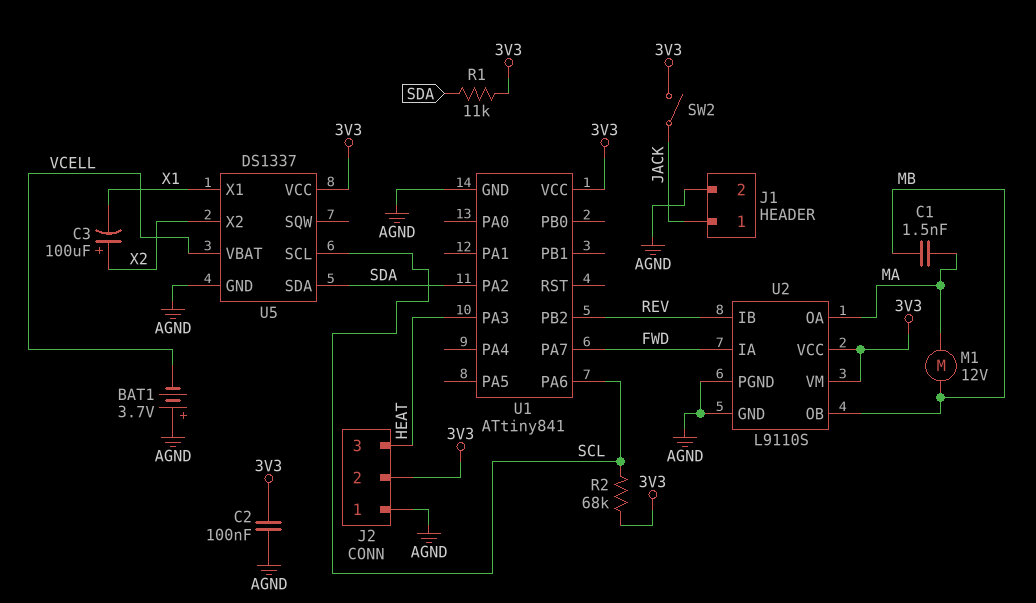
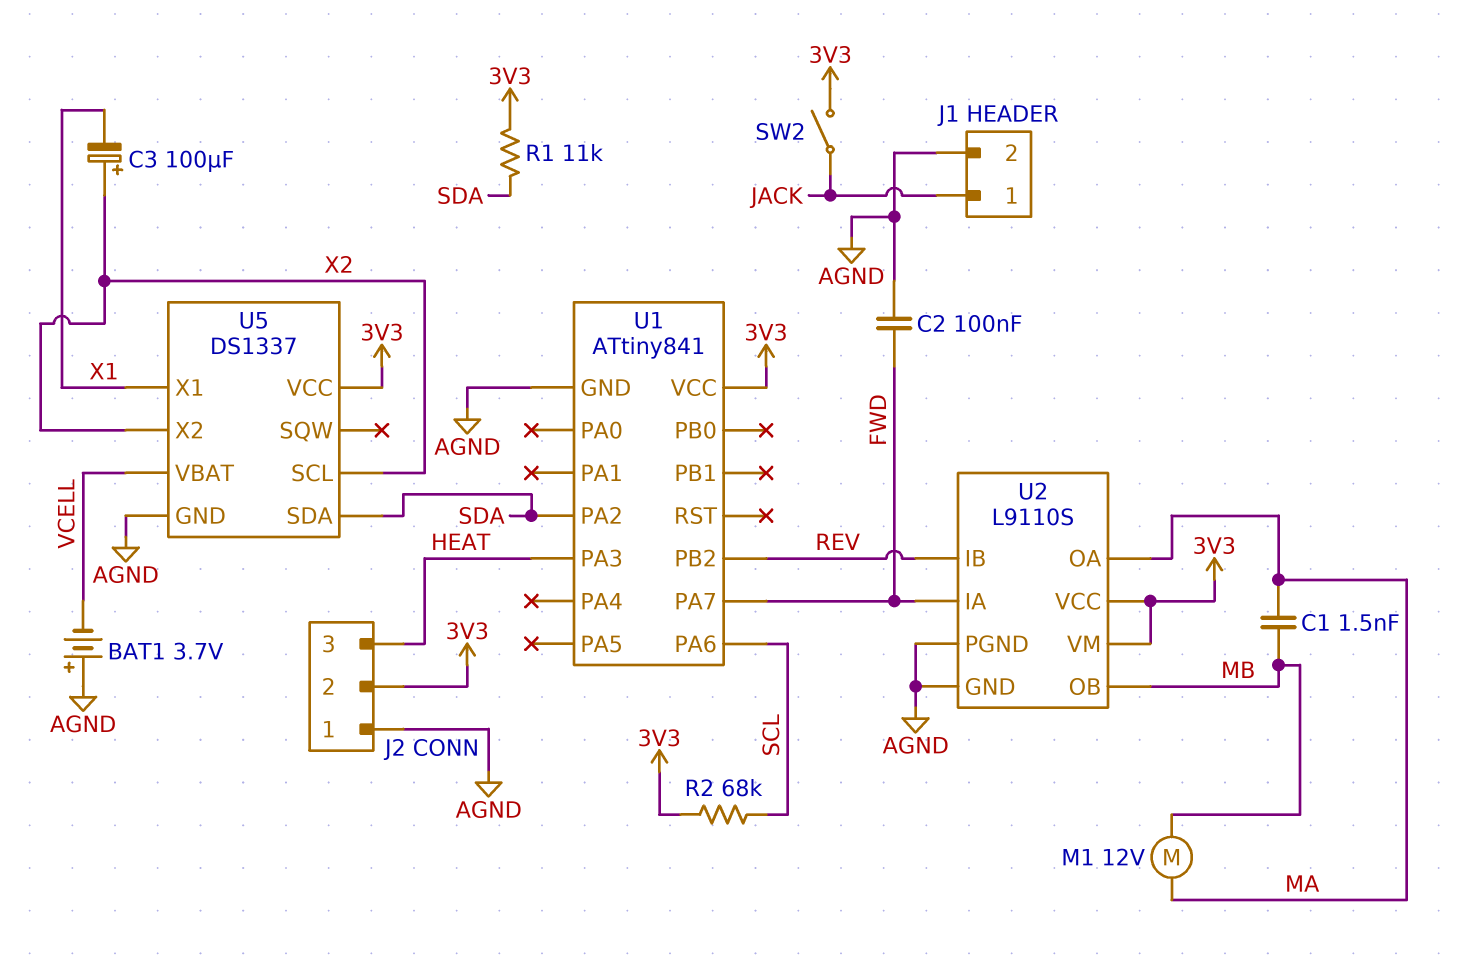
C2: 100nF (3V3, AGND) -> 100nF (AGND, FWD)
U5 pin SCL: SCL -> X2

